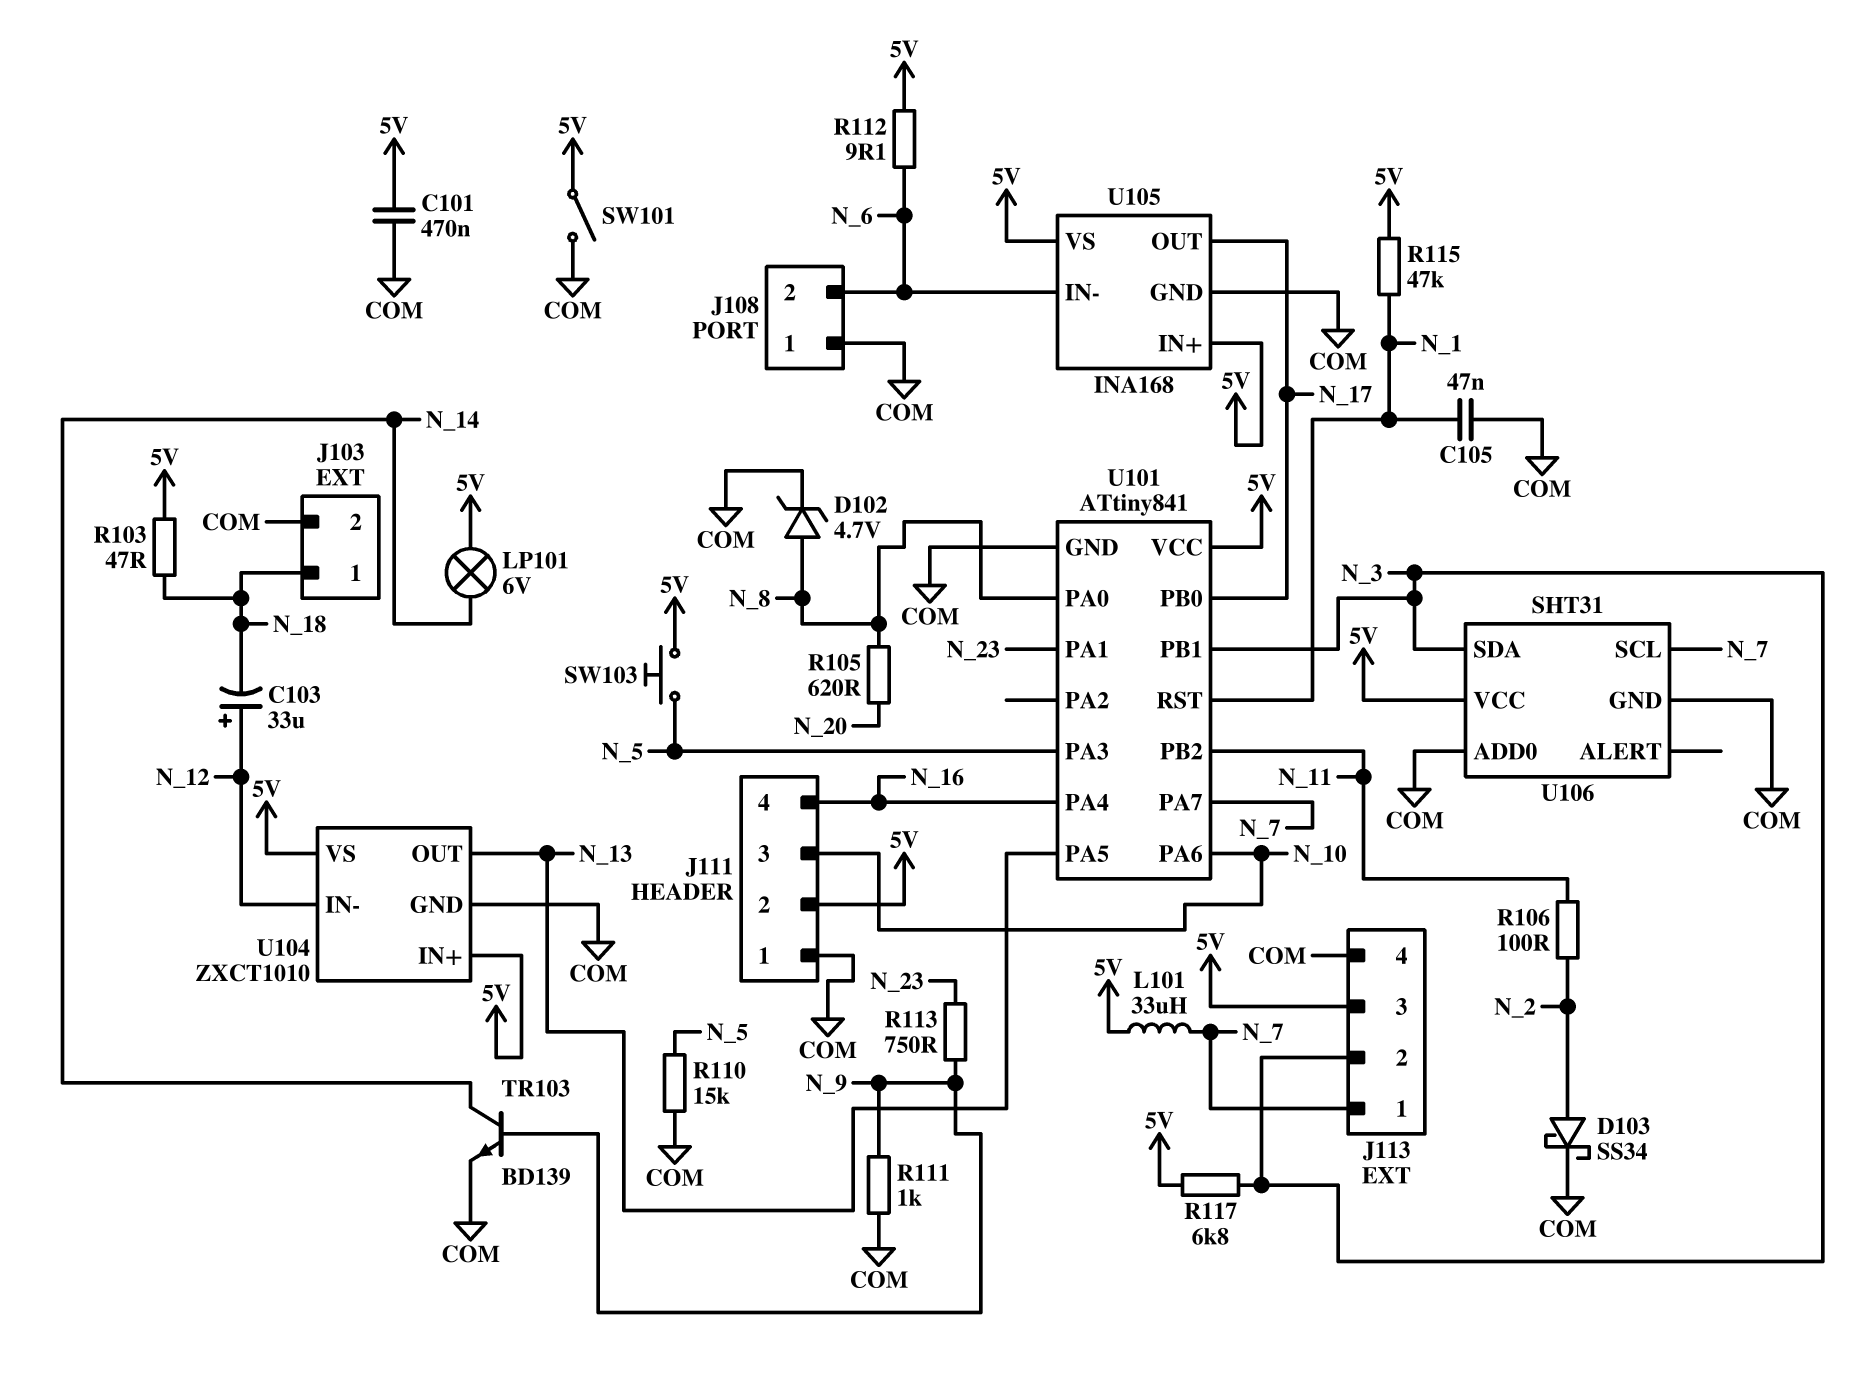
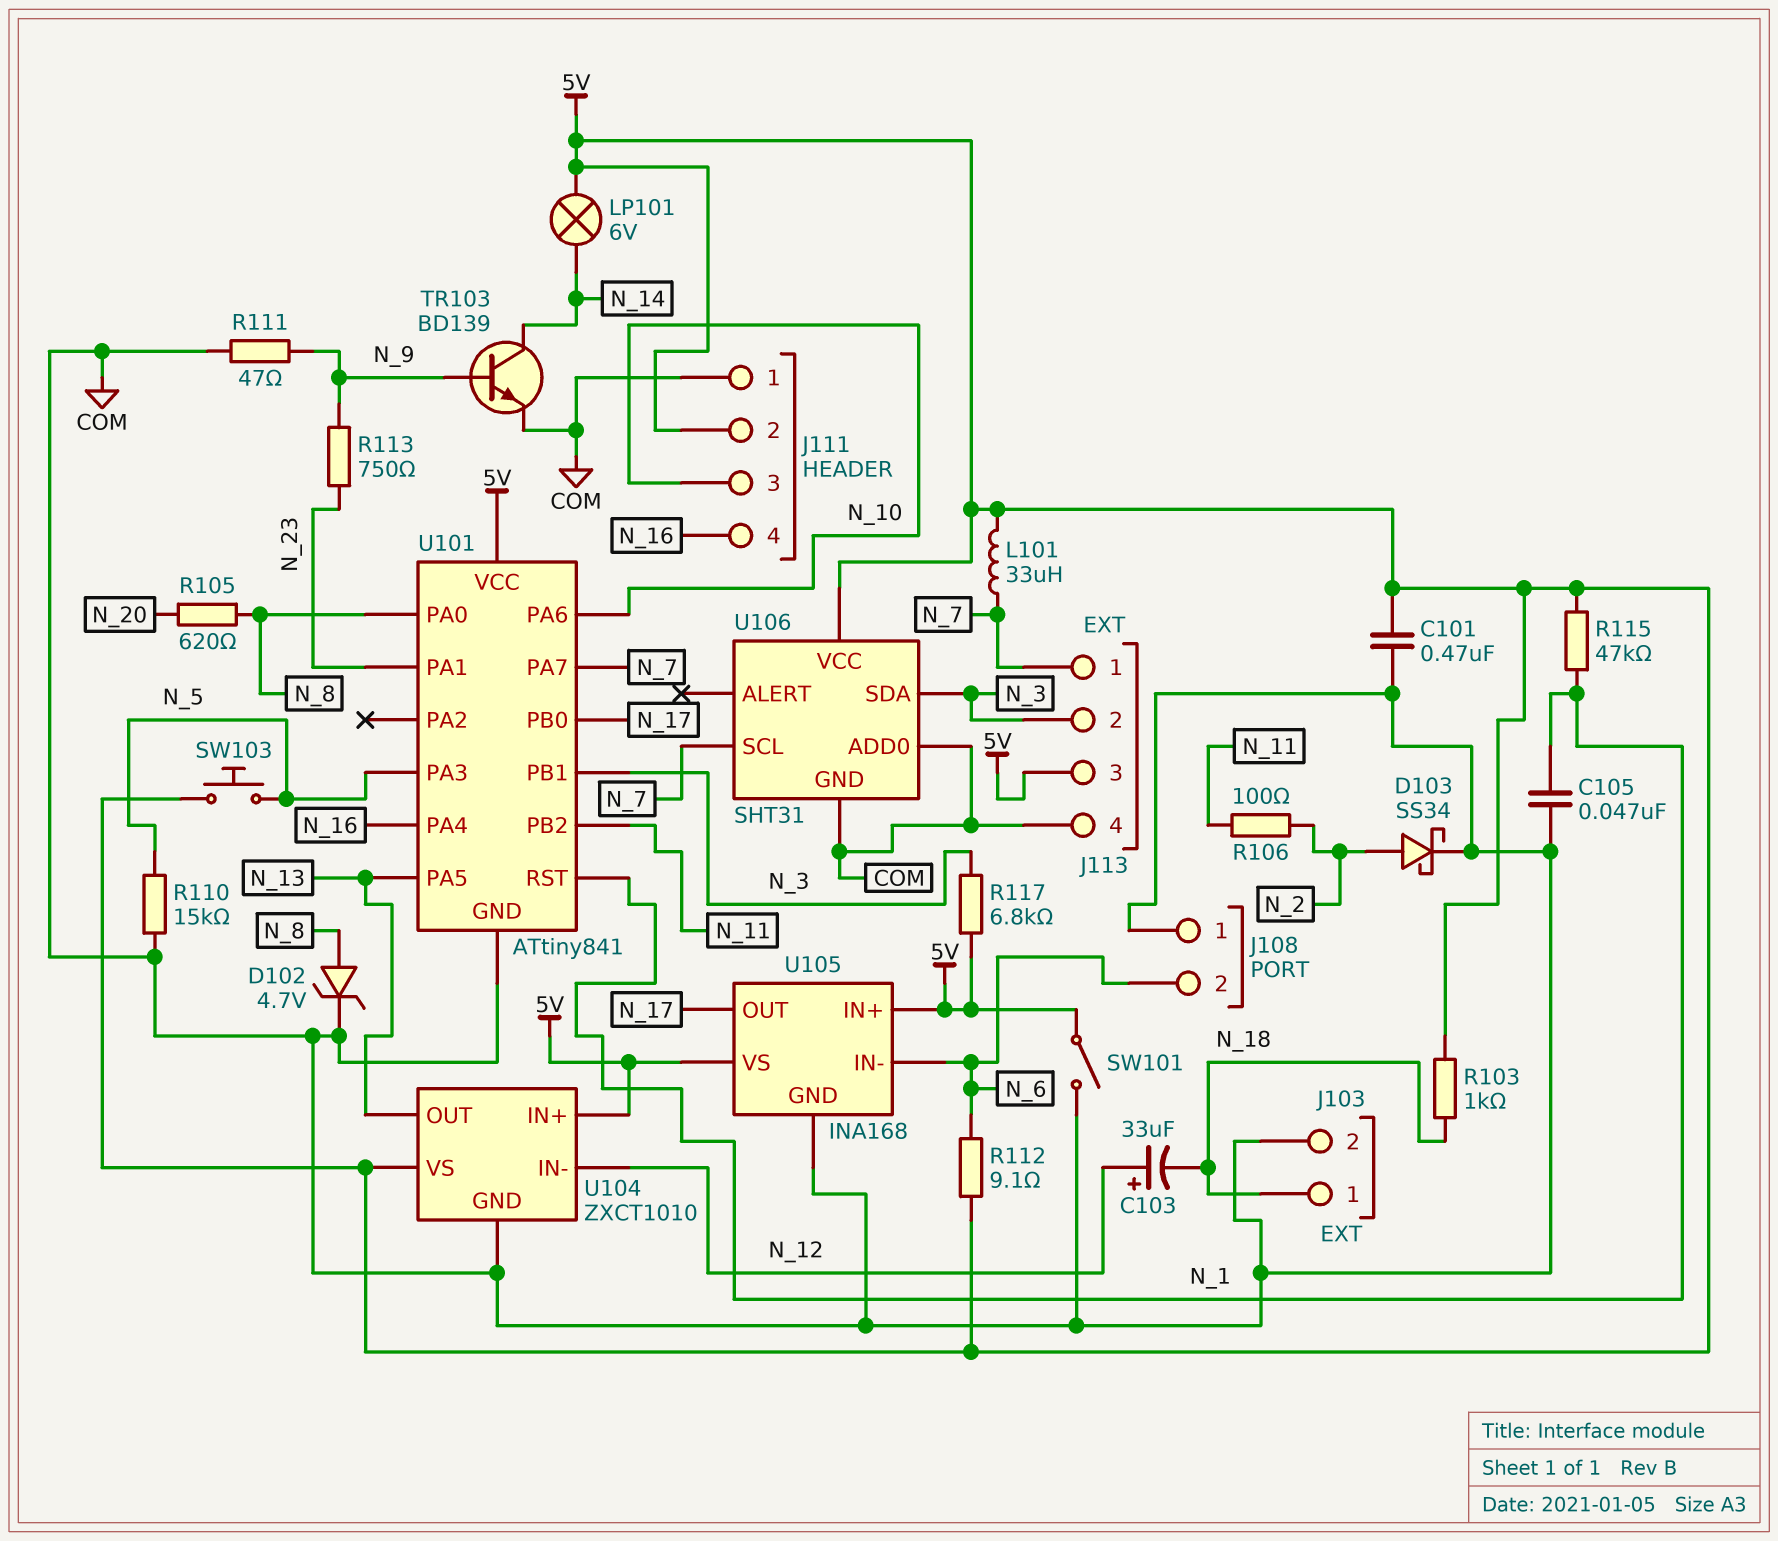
R103: 47 (5V, N_18) -> 1k (5V, N_18)
R111: 1k (COM, N_9) -> 47 (COM, N_9)

